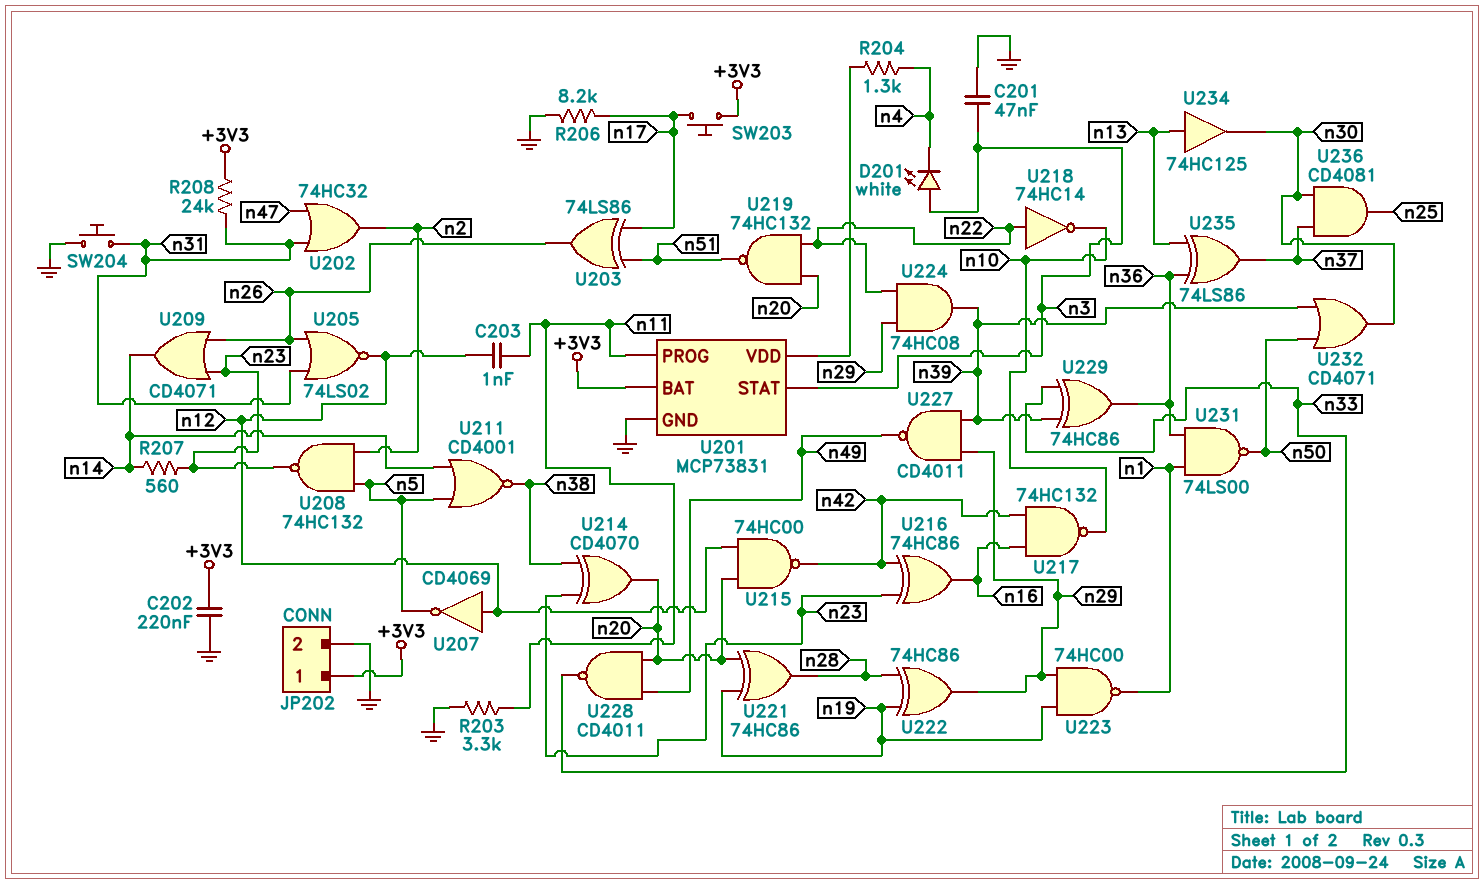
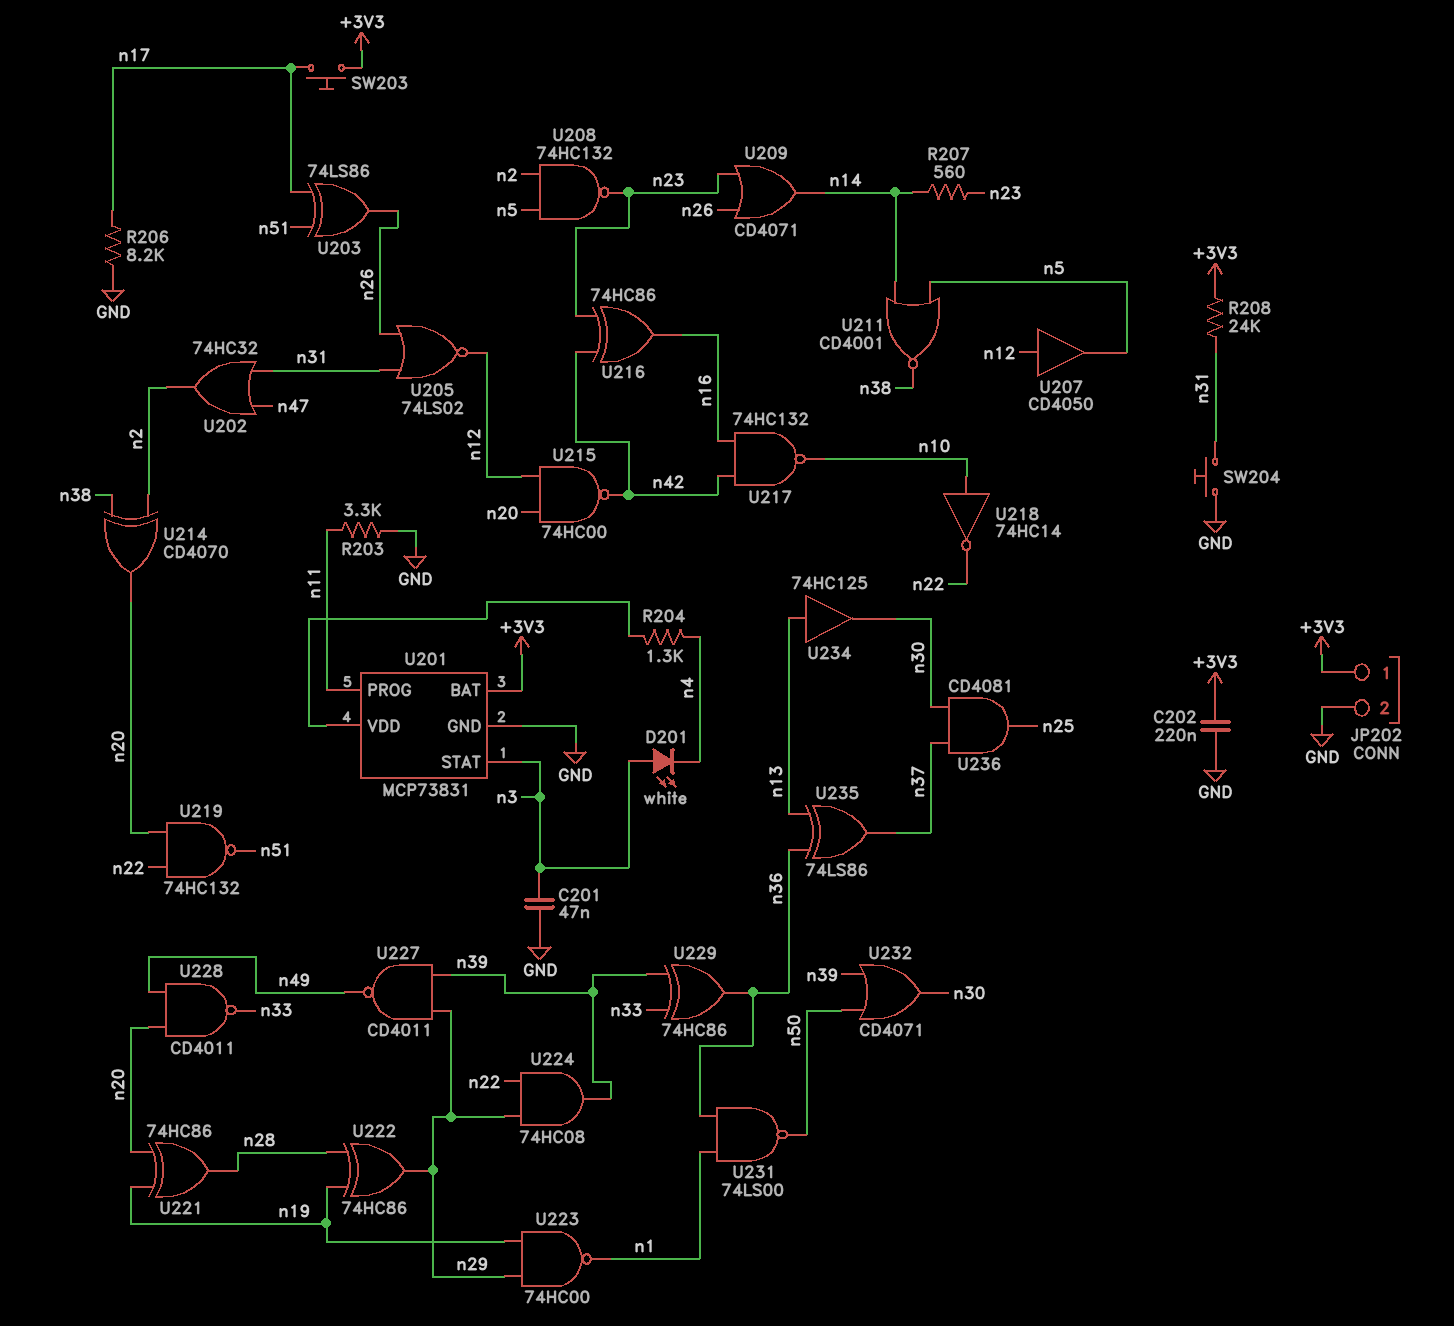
C203: 1nF (n11, n12) -> none
U207: NOT CD4069 (in n12, out n5) -> buffer CD4050 (in n12, out n5)
U214: XOR CD4070 (in n23, in n38, out n20) -> XOR CD4070 (in n2, in n38, out n20)
U218: NOT 74HC14 (in n22, out n10) -> NOT 74HC14 (in n10, out n22)

